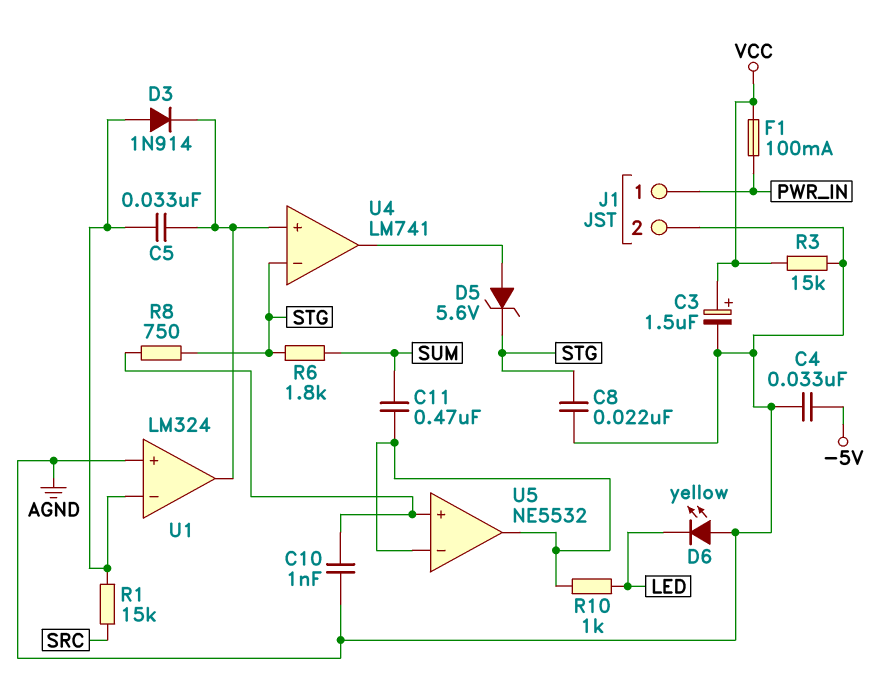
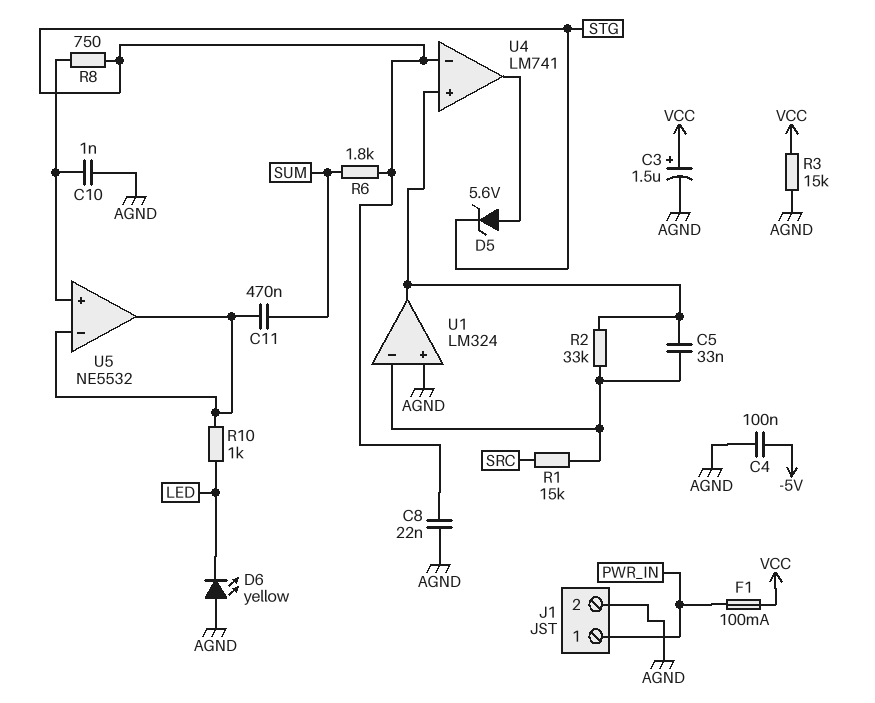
C4: 33nF (-5V, AGND) -> 100nF (-5V, AGND)
D3: diode 1N914 (A U1/in-, K U1/out) -> none
R2: none -> 33k (U1/in-, U1/out)

